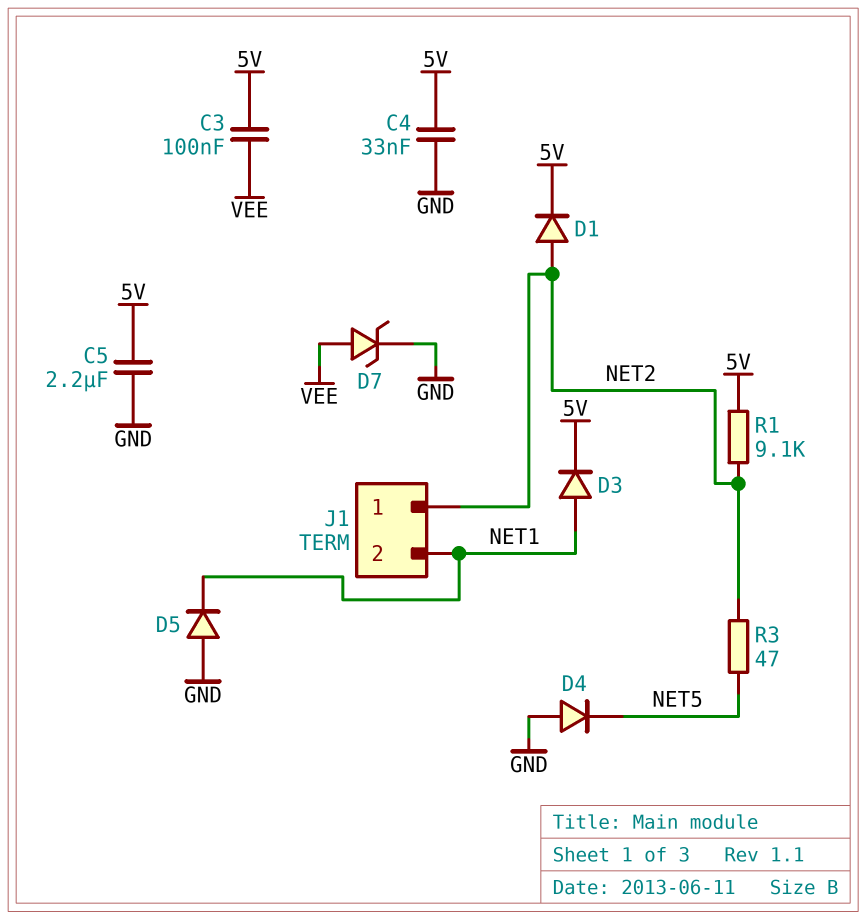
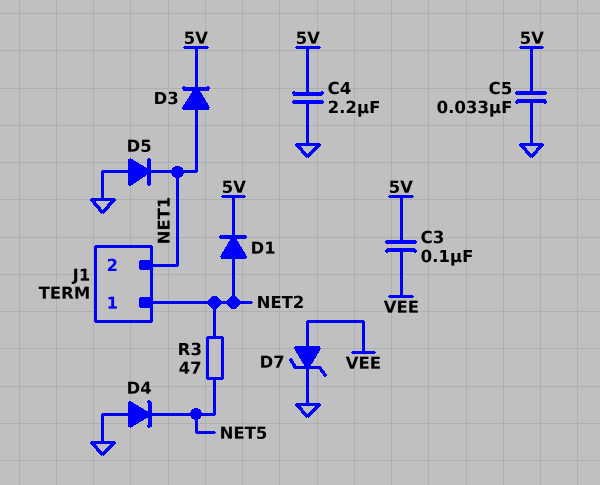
C4: 33nF (5V, GND) -> 2.2uF (5V, GND)
C5: 2.2uF (5V, GND) -> 33nF (5V, GND)
R1: 9.1k (5V, NET2) -> none

